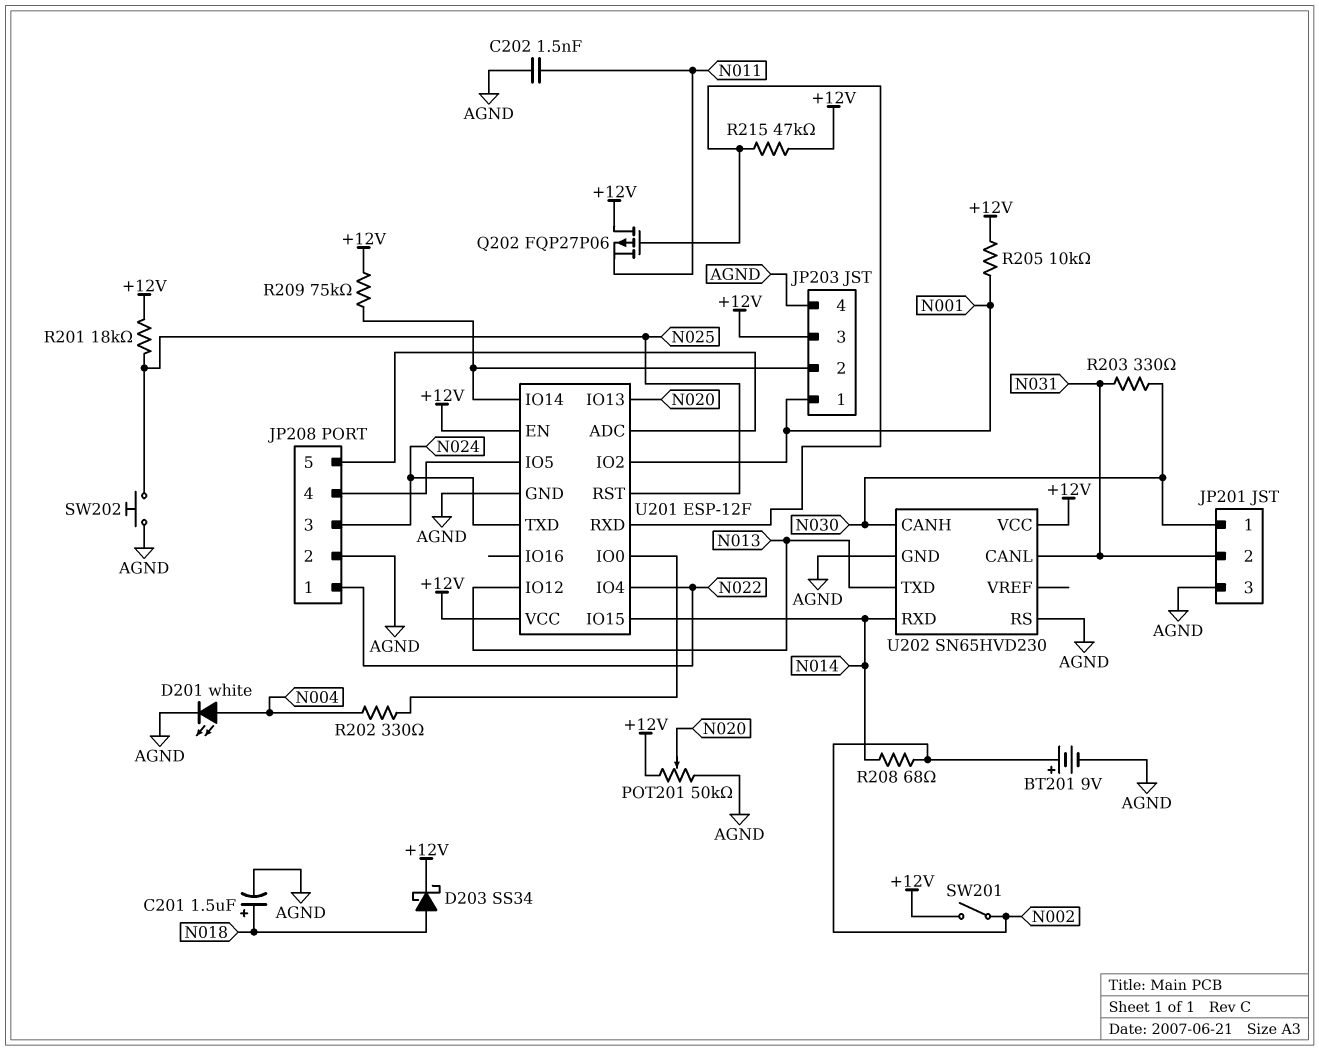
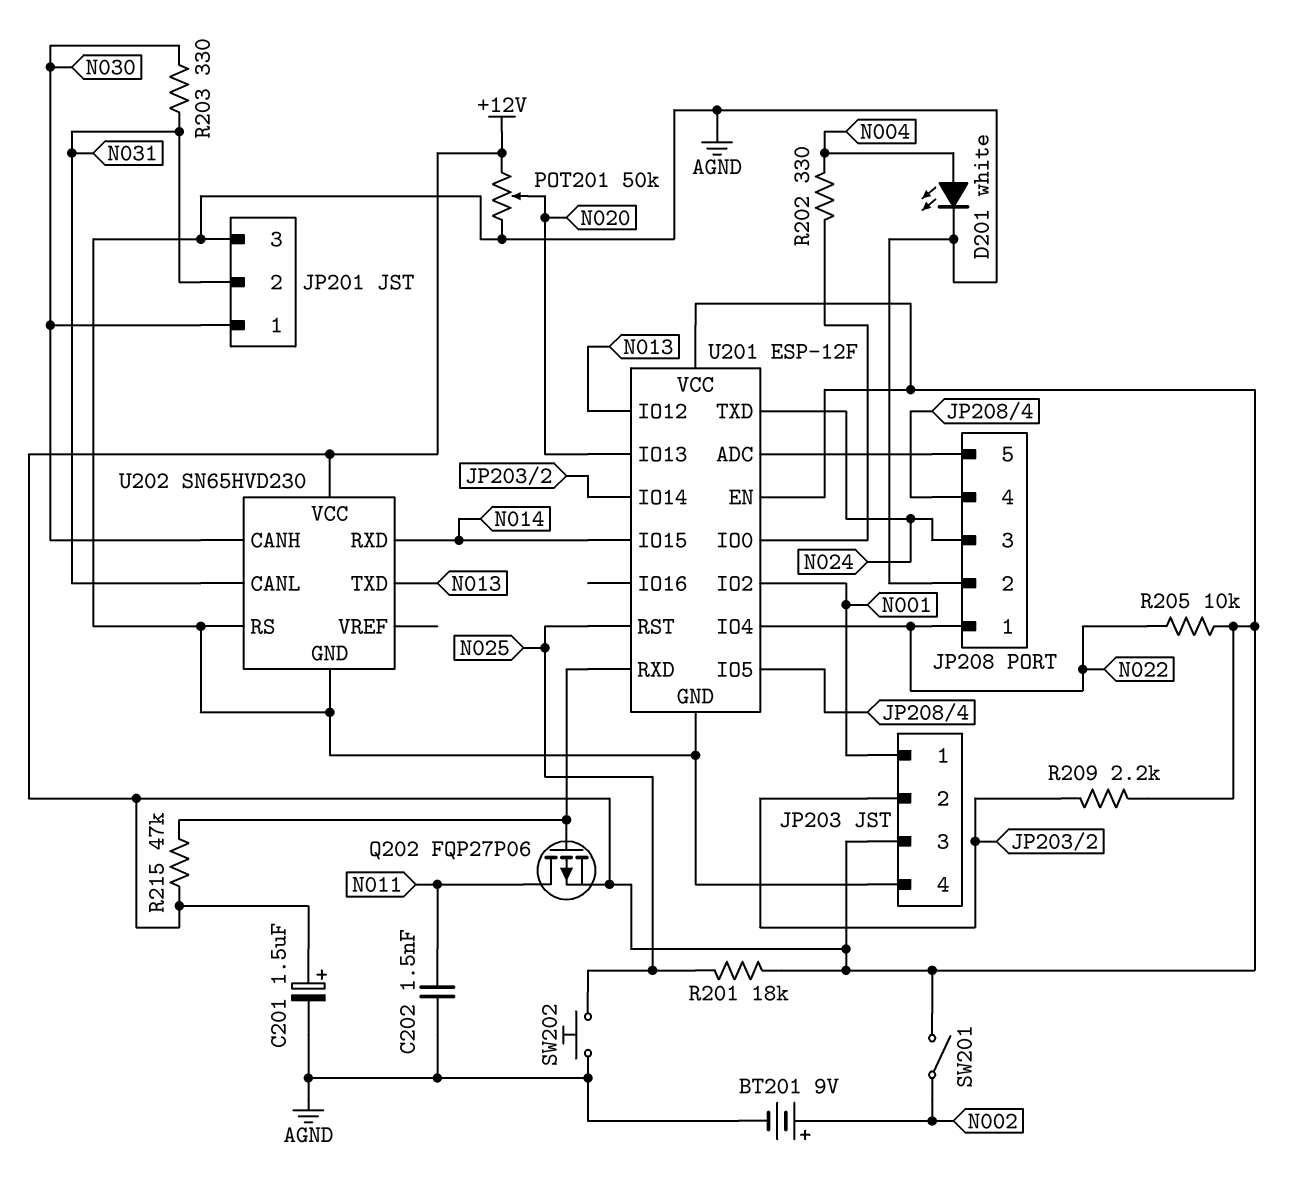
C201: 1.5uF (plus N018, minus AGND) -> 1.5uF (plus +12V, minus AGND)
D203: schottky SS34 (A N018, K +12V) -> none
Q202: PMOS FQP27P06 (G U201/RXD, D +12V, S N011) -> PMOS FQP27P06 (G U201/RXD, D N011, S +12V)
R205: 10k (+12V, N001) -> 10k (+12V, N022)
R208: 68 (N002, N014) -> none
R209: 75k (+12V, JP203/2) -> 2.2k (+12V, JP203/2)

